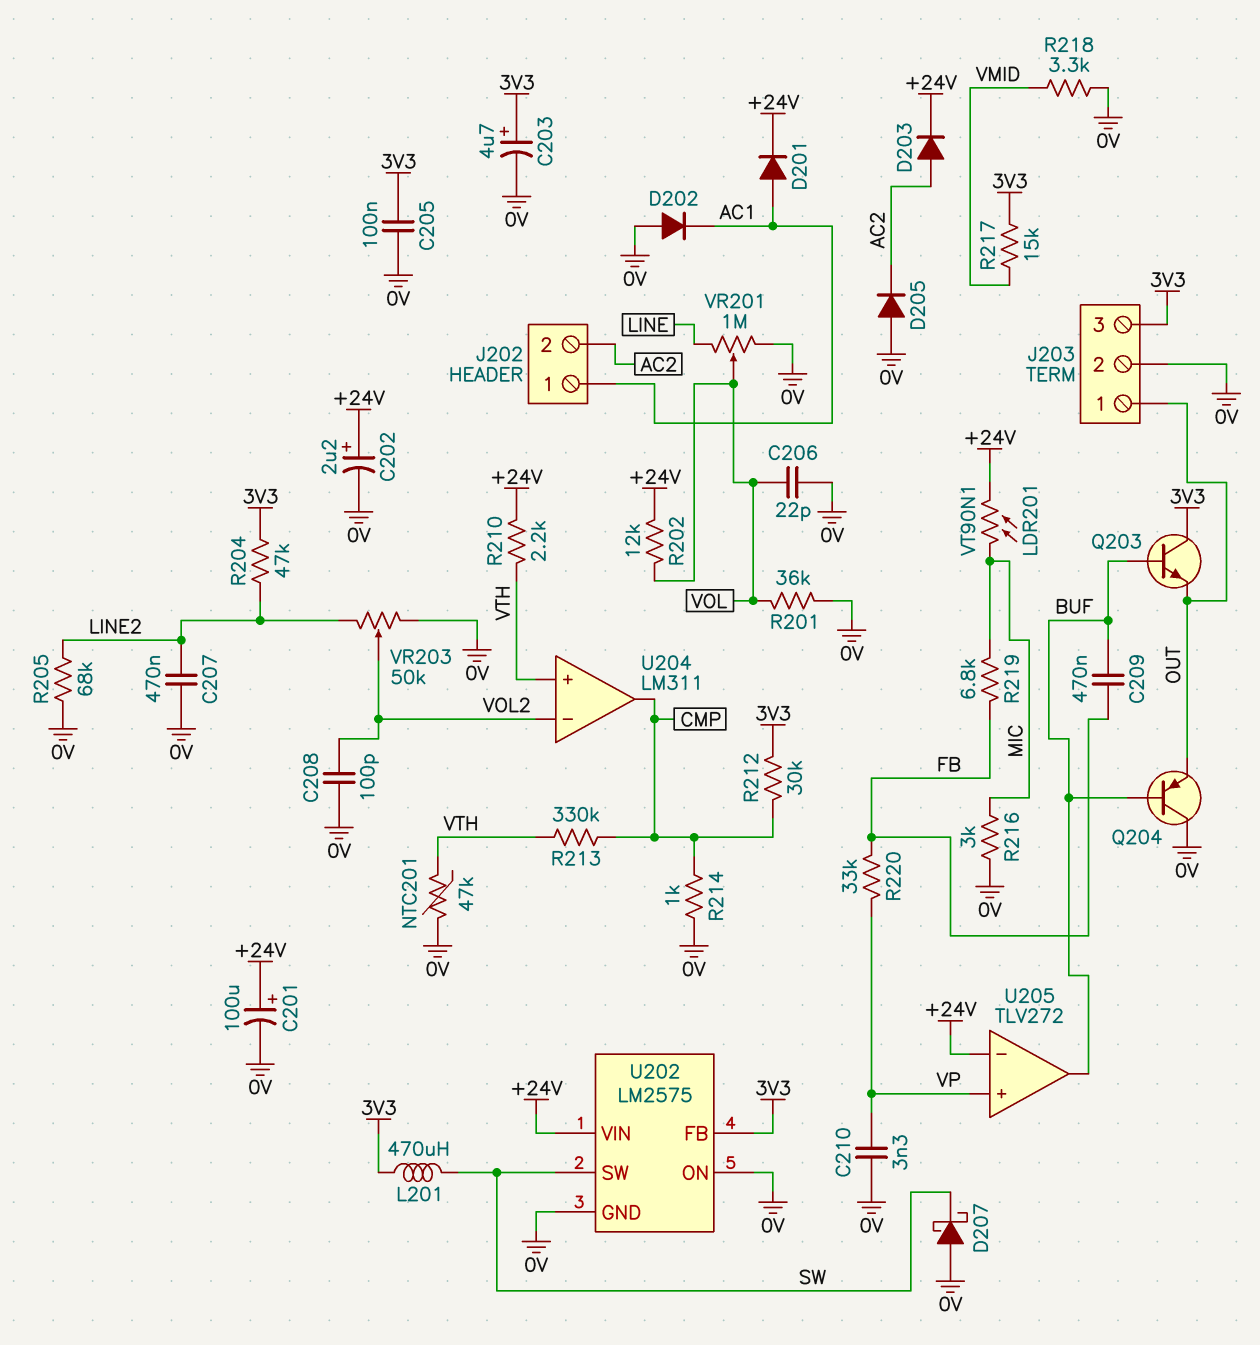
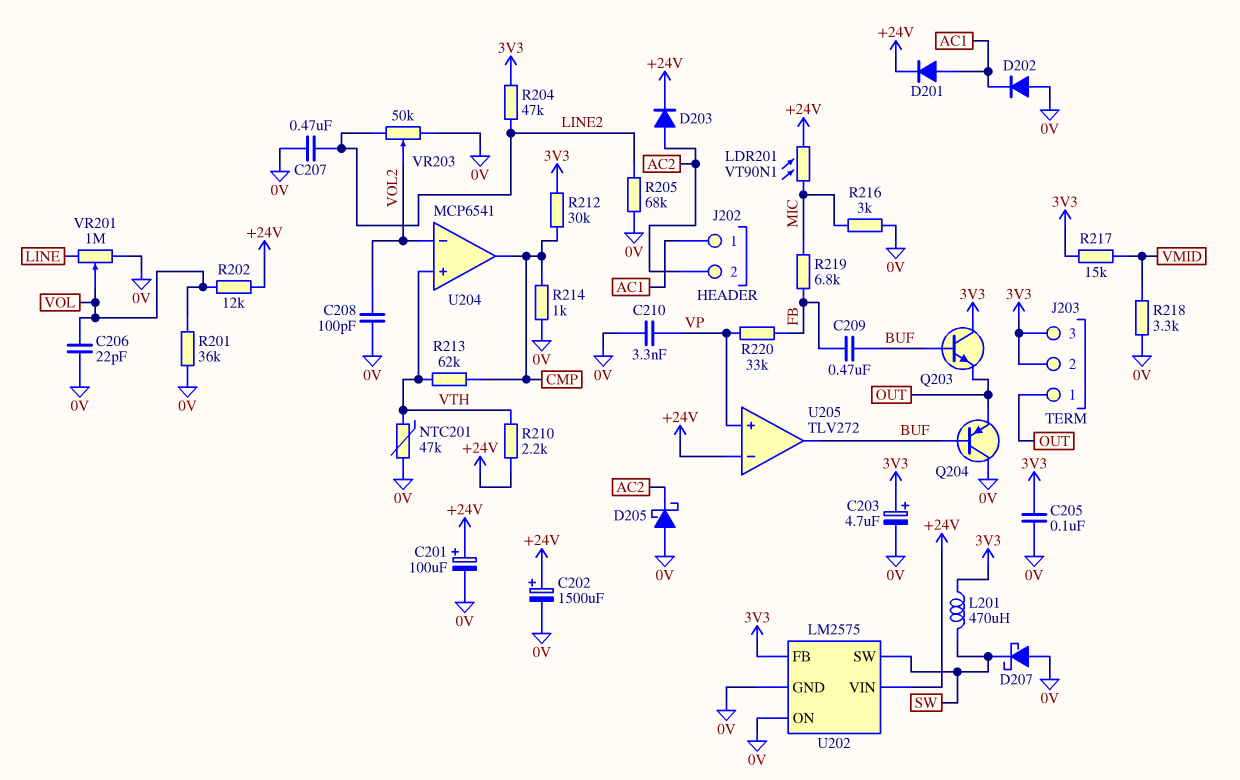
C202: 2.2uF (plus +24V, minus 0V) -> 1500uF (plus +24V, minus 0V)
D205: diode (A 0V, K AC2) -> schottky (A 0V, K AC2)
J203 pin 2: 0V -> 3V3
R213: 330k (CMP, VTH) -> 62k (CMP, VTH)
U204: LM311 -> MCP6541

